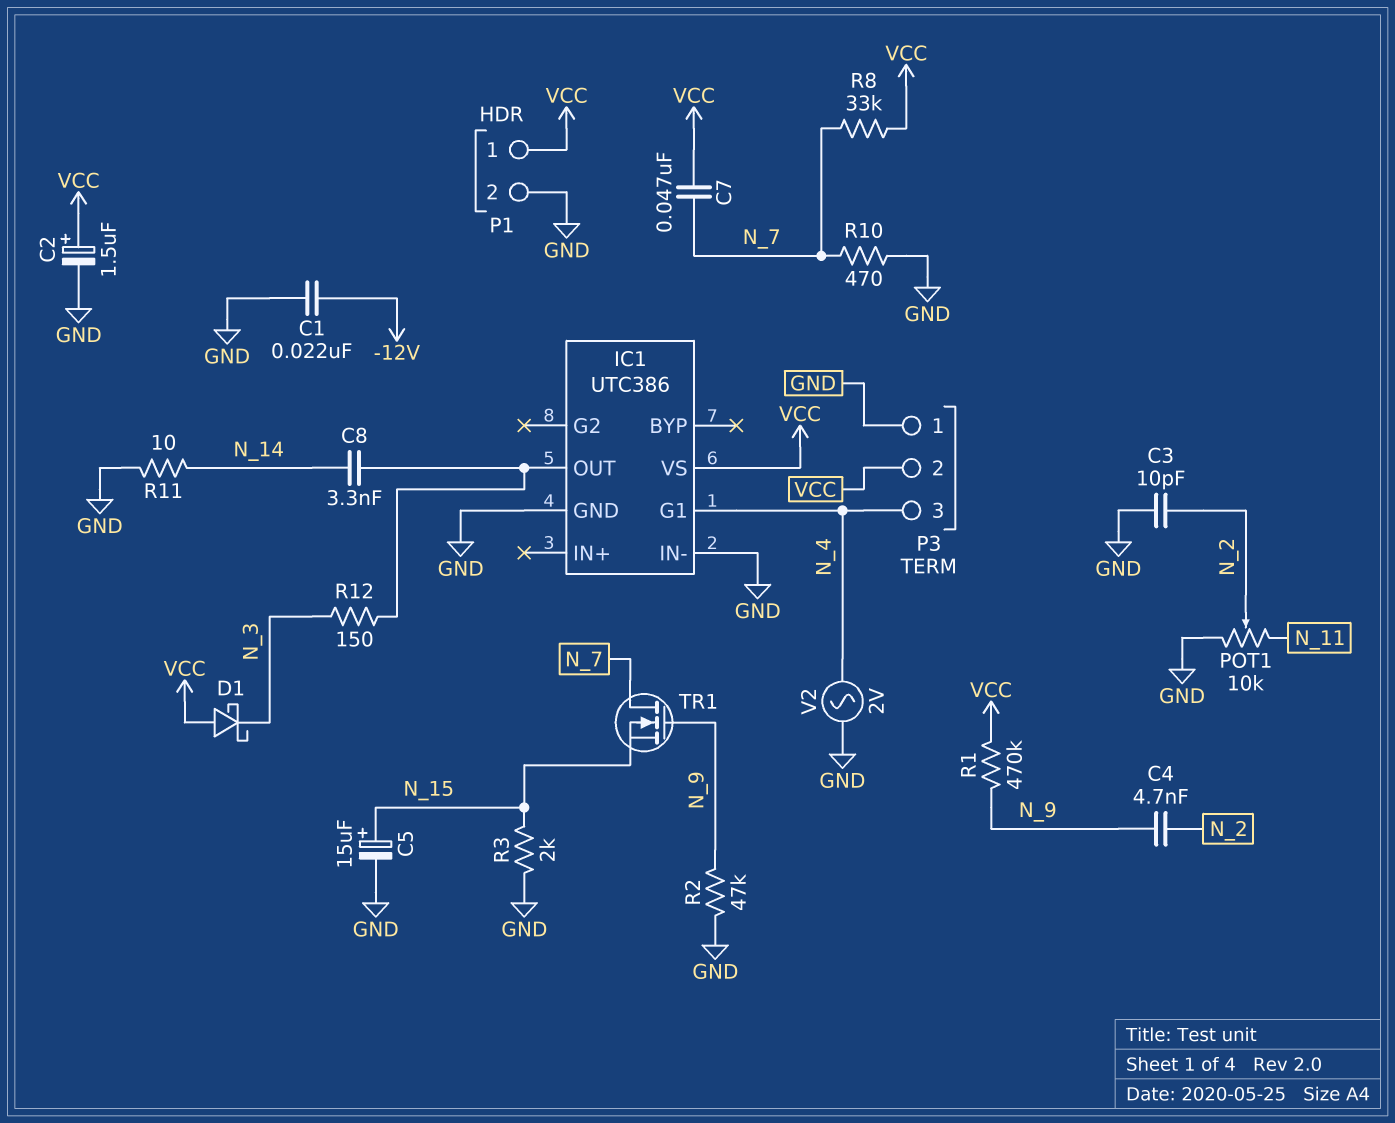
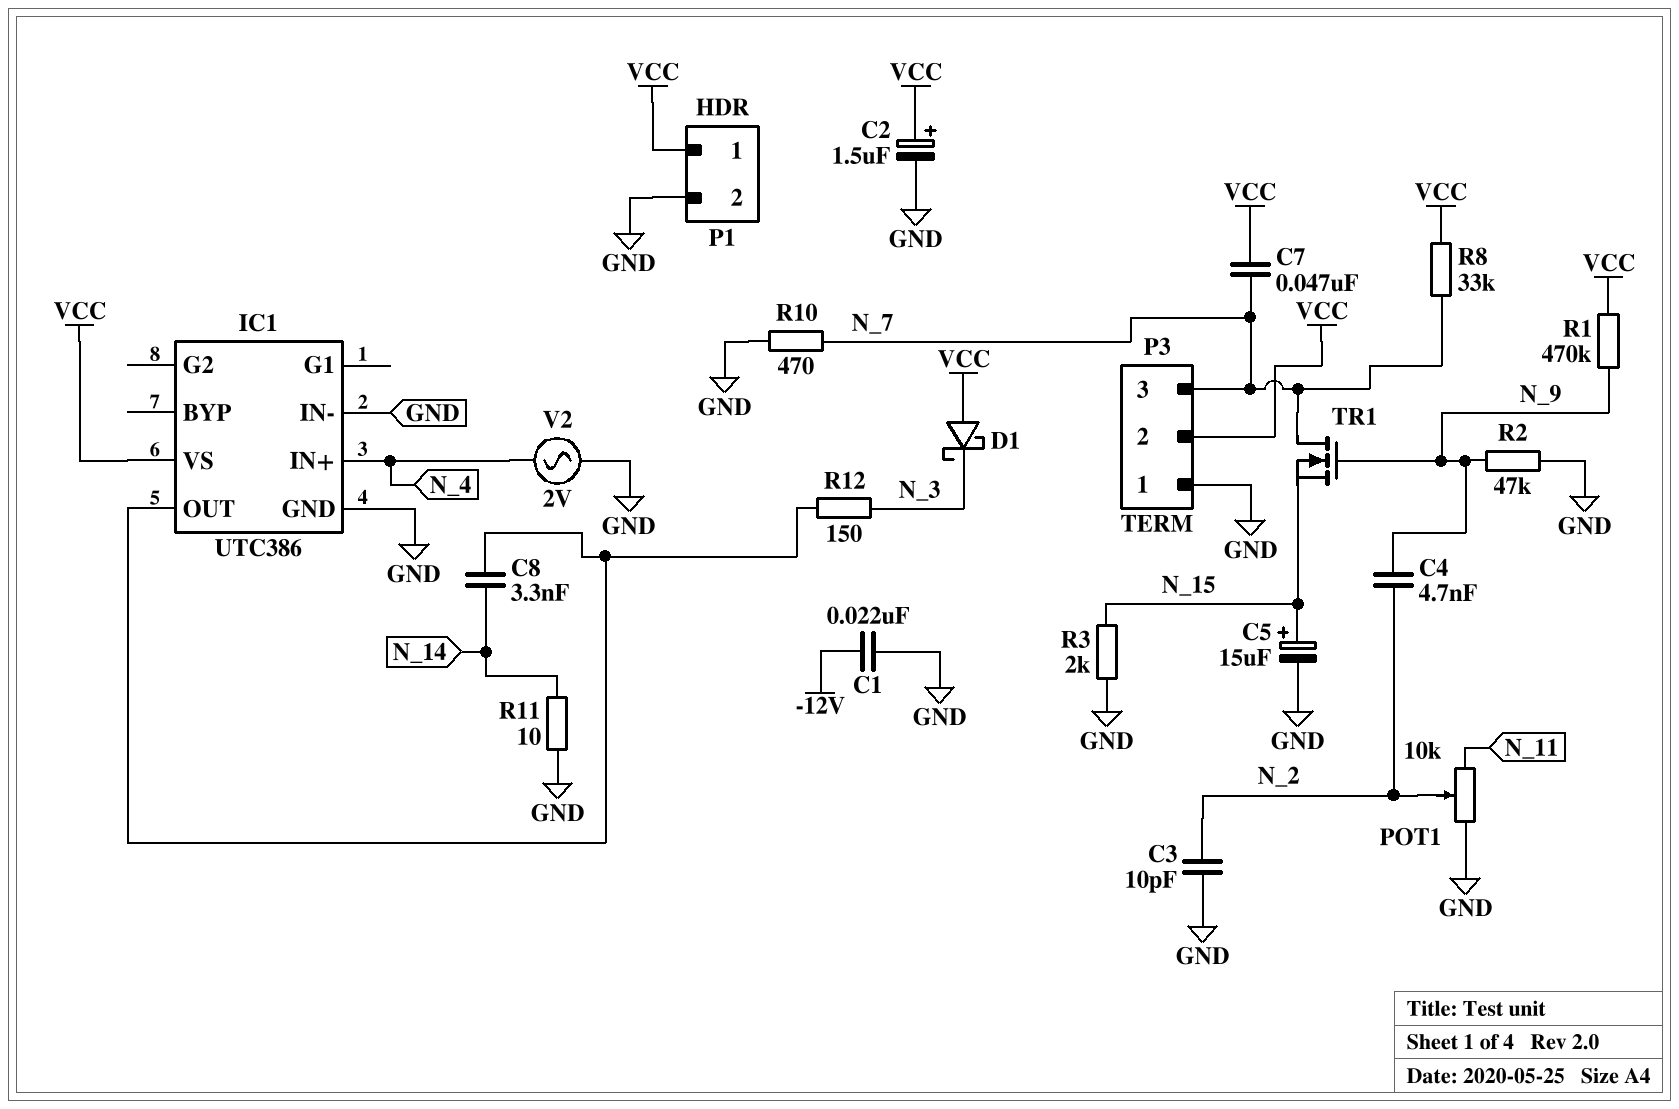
IC1 pin G1: N_4 -> none
IC1 pin IN+: none -> N_4
P3 pin 3: N_4 -> N_7

